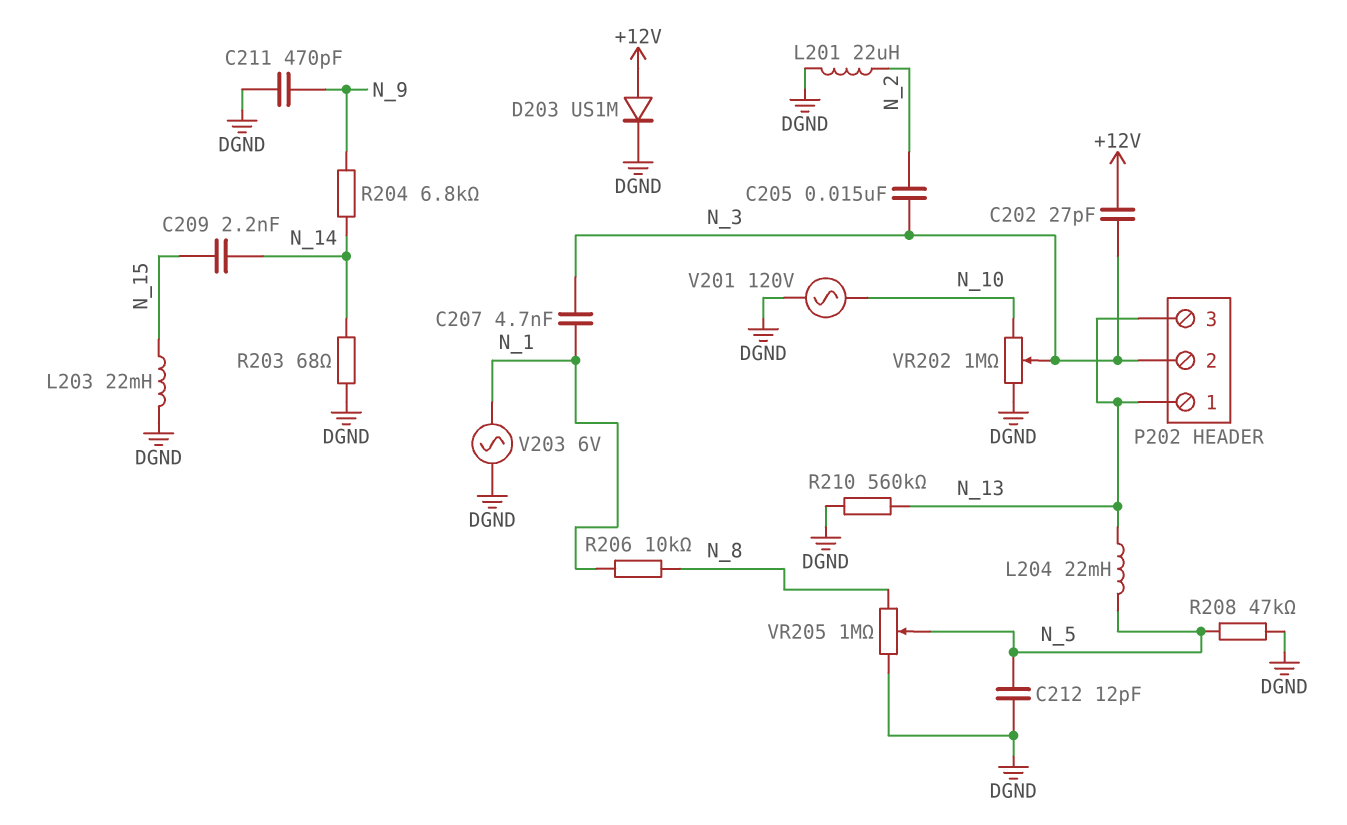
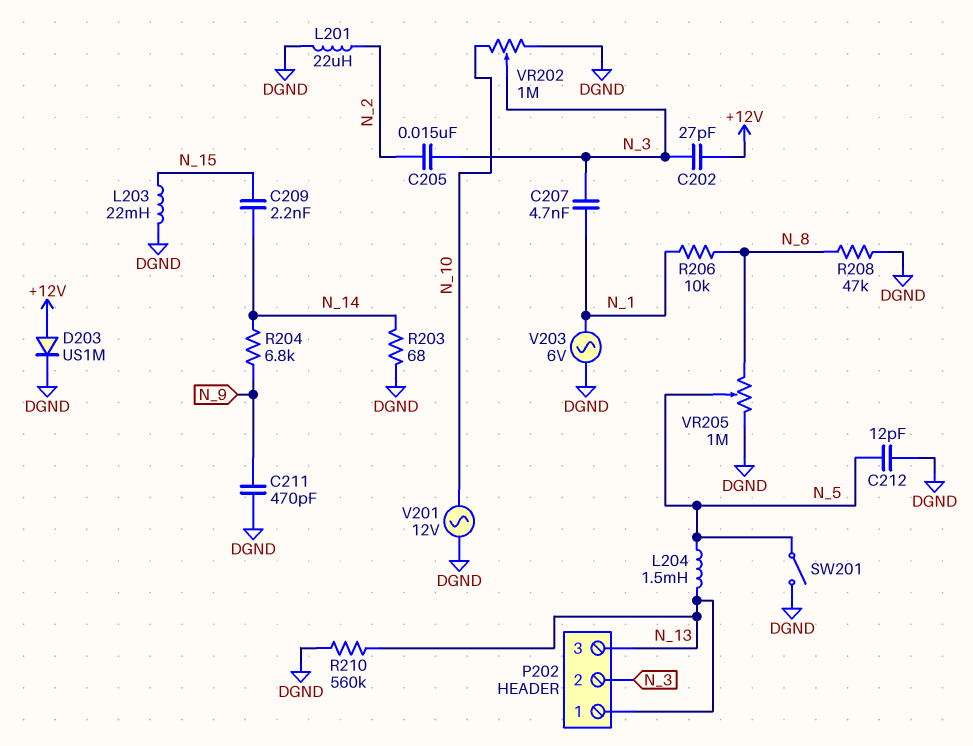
L204: 22mH (N_5, N_13) -> 1.5mH (N_5, N_13)
R208: 47k (DGND, N_5) -> 47k (DGND, N_8)
SW201: none -> switch (DGND, N_5)
V201: AC 120V (DGND, N_10) -> AC 12V (DGND, N_10)

